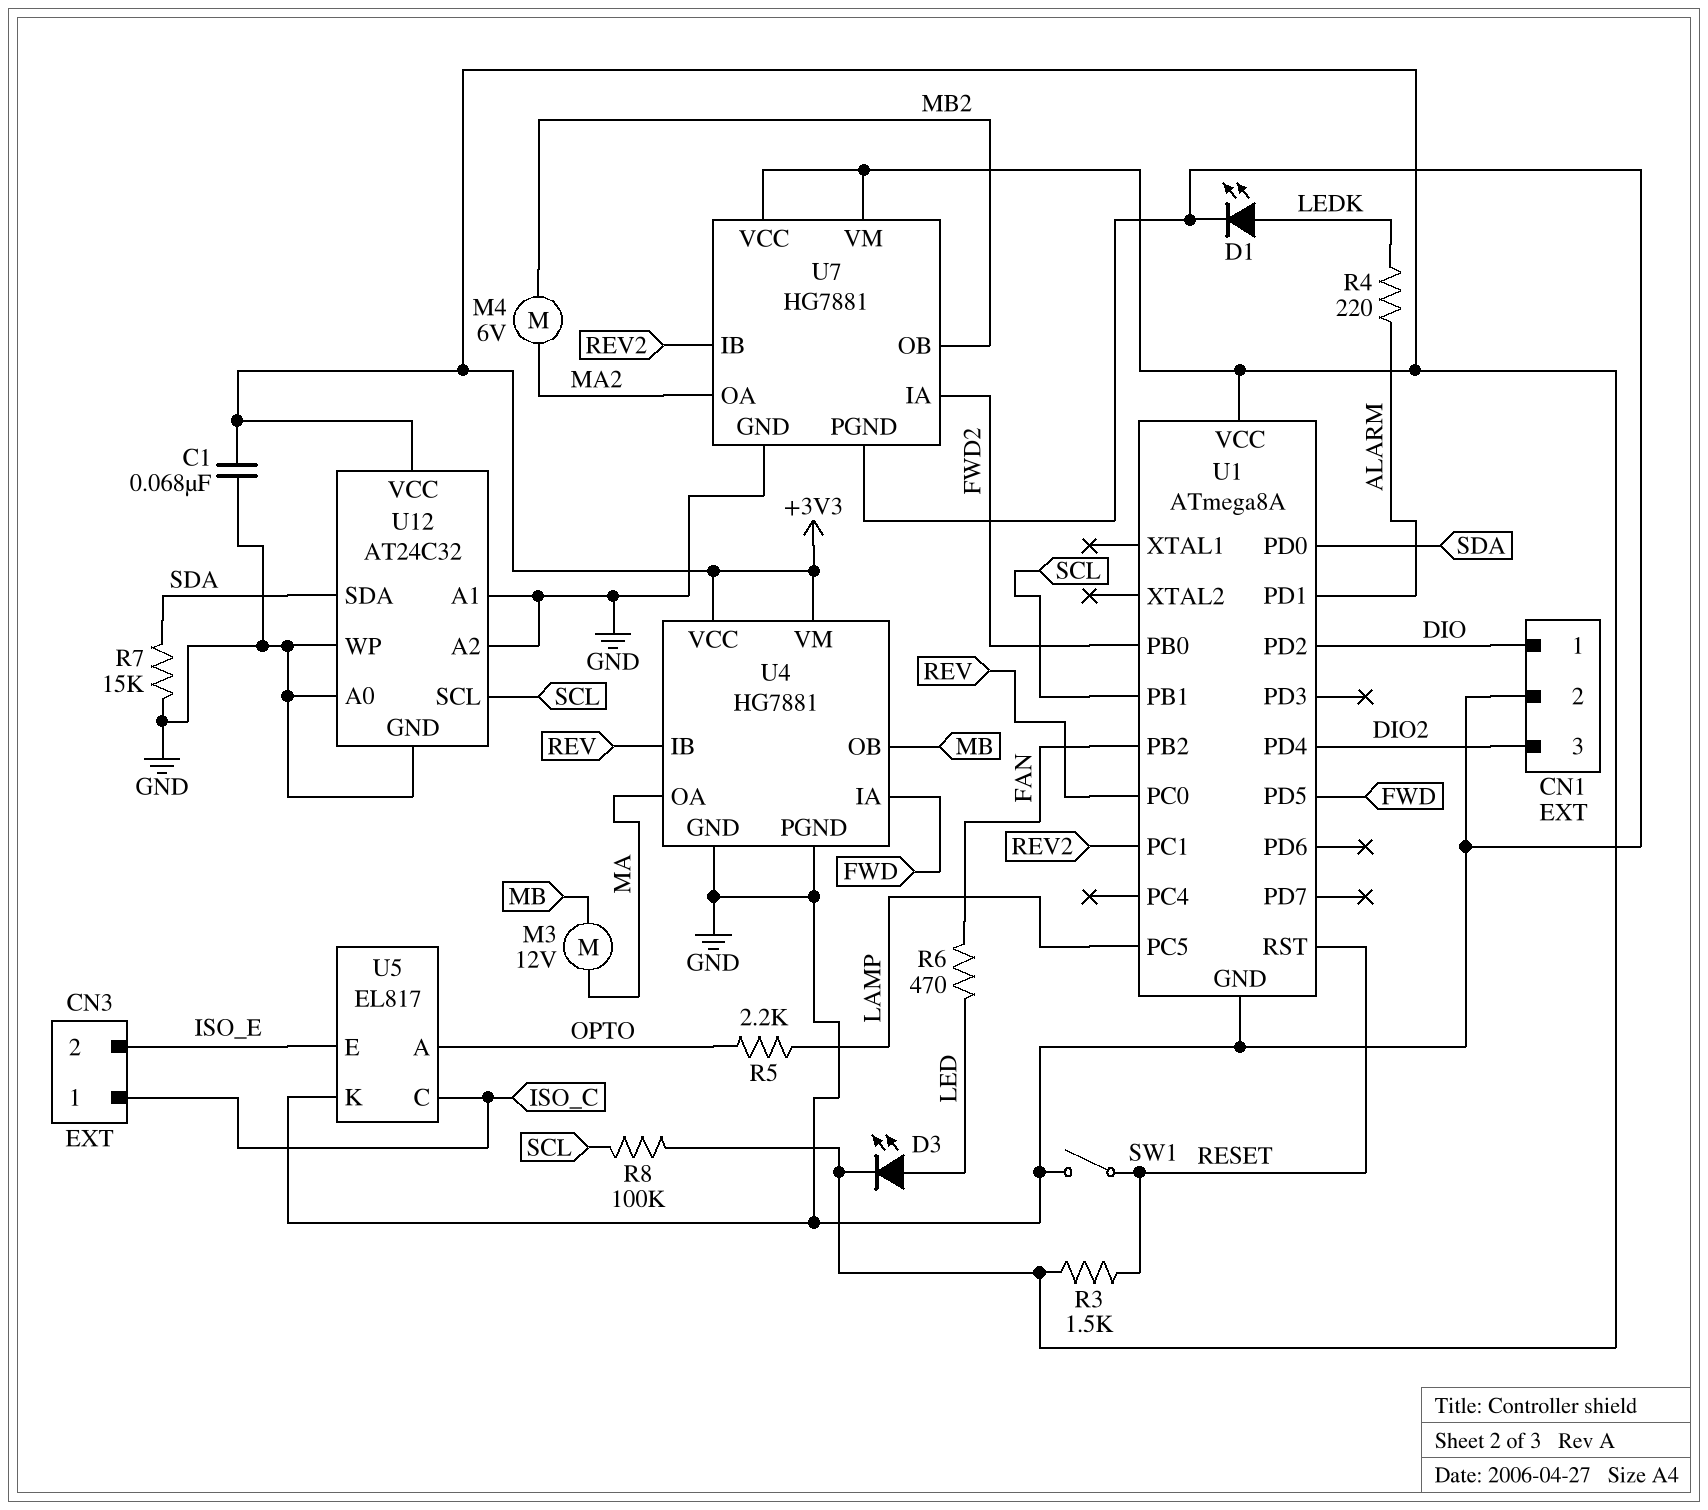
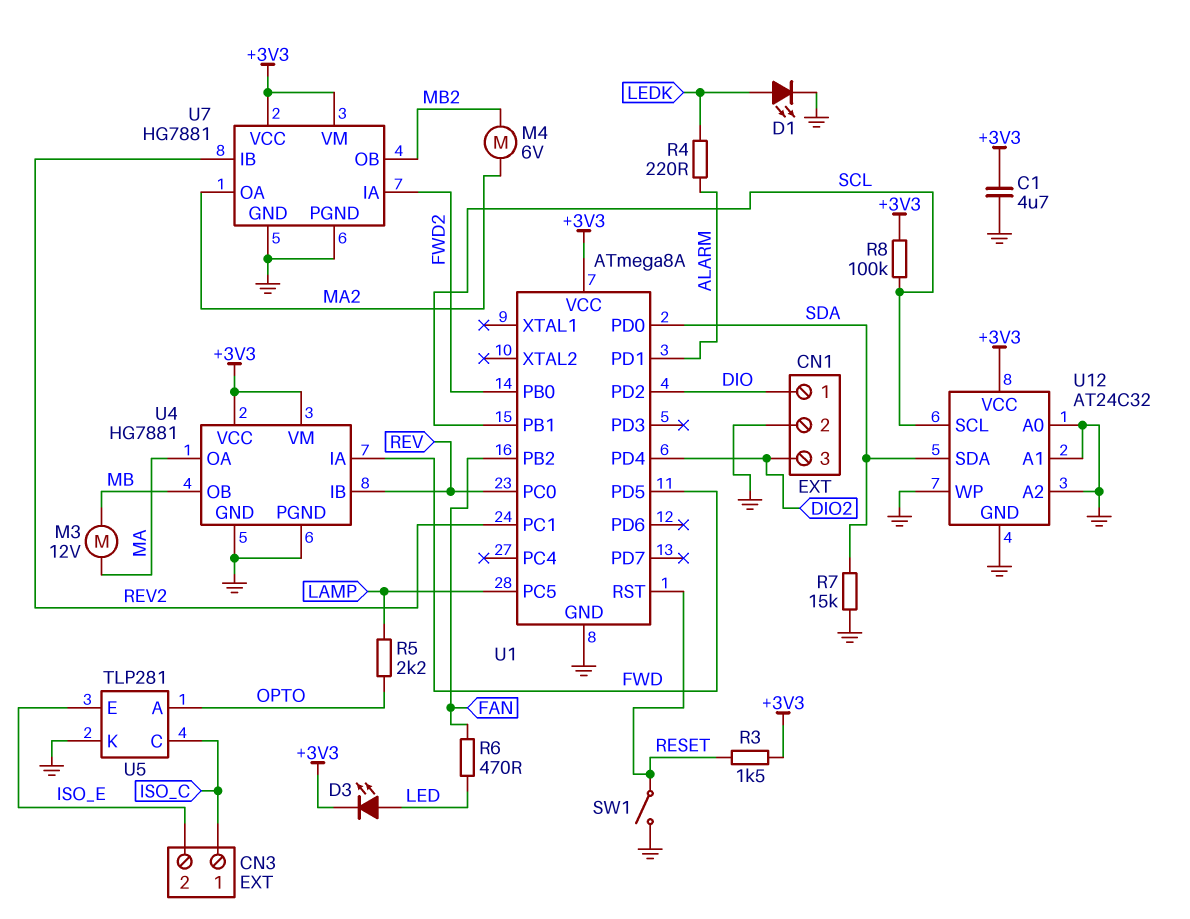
C1: 68nF (+3V3, GND) -> 4.7uF (+3V3, GND)
U5: EL817 -> TLP281

